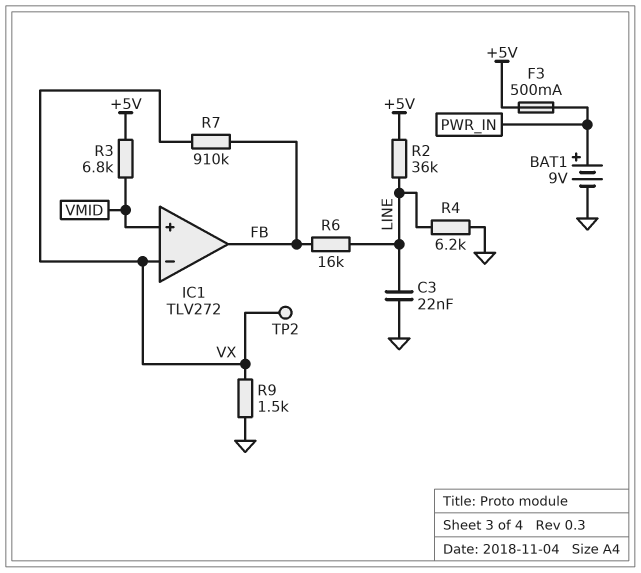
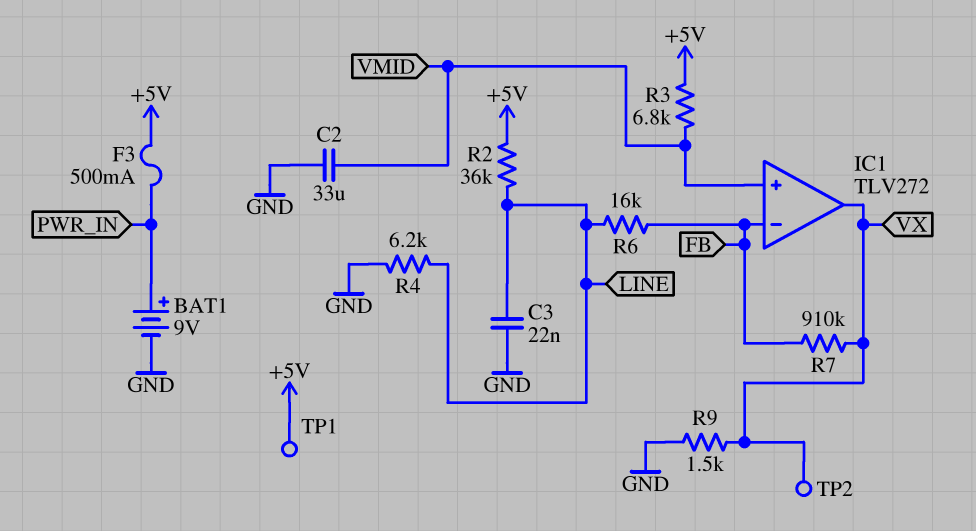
C2: none -> 33uF (GND, VMID)
IC1 pin in-: VX -> FB
IC1 pin out: FB -> VX
TP1: none -> test point (+5V)

